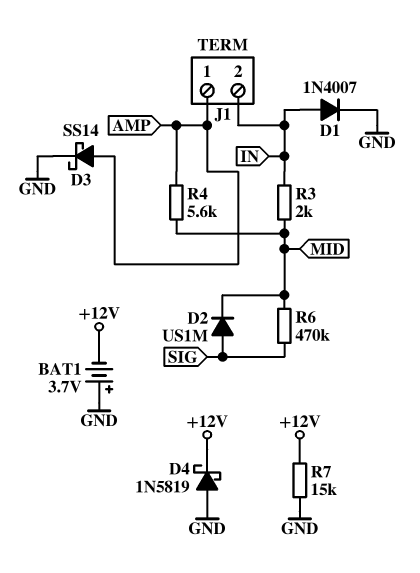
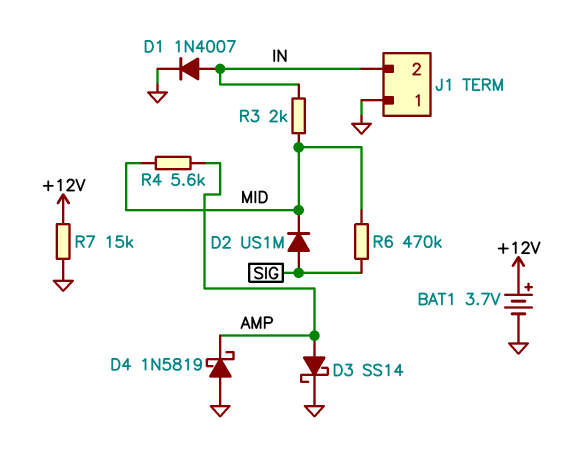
BAT1: 3.7V (plus GND, minus +12V) -> 3.7V (plus +12V, minus GND)
D4: schottky 1N5819 (A GND, K +12V) -> schottky 1N5819 (A GND, K AMP)
J1 pin 1: AMP -> GND

